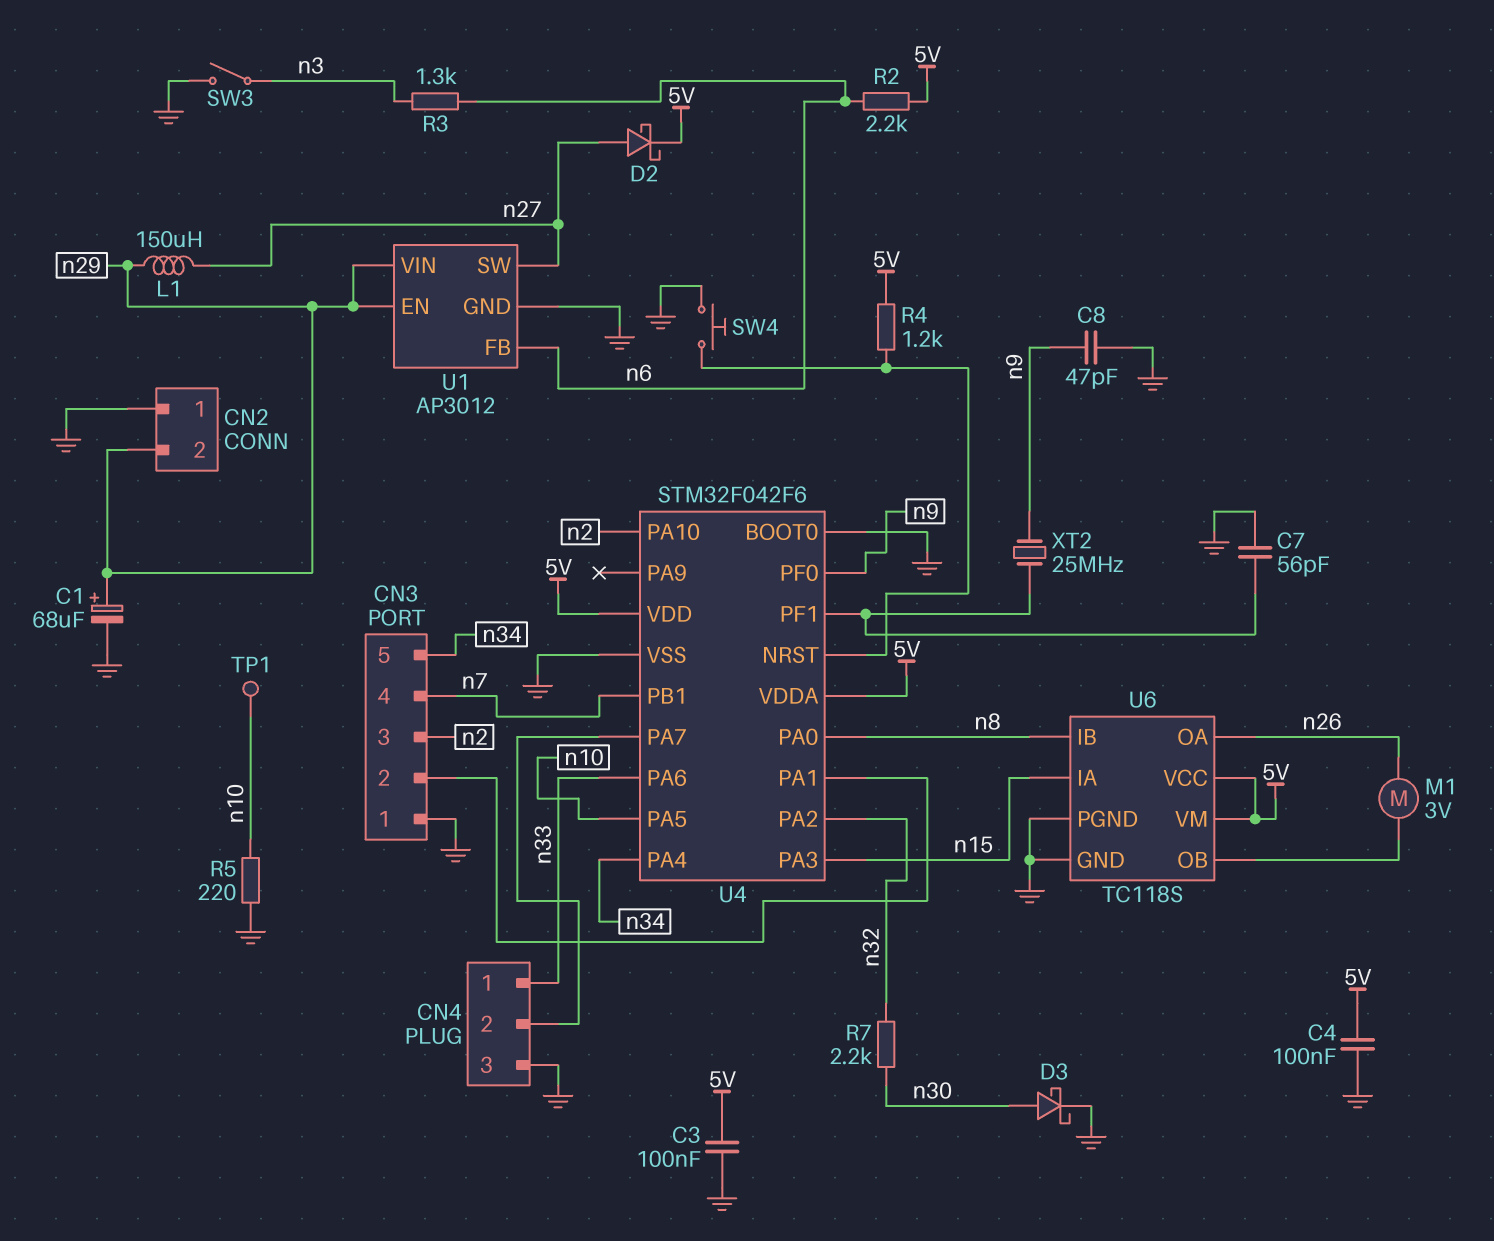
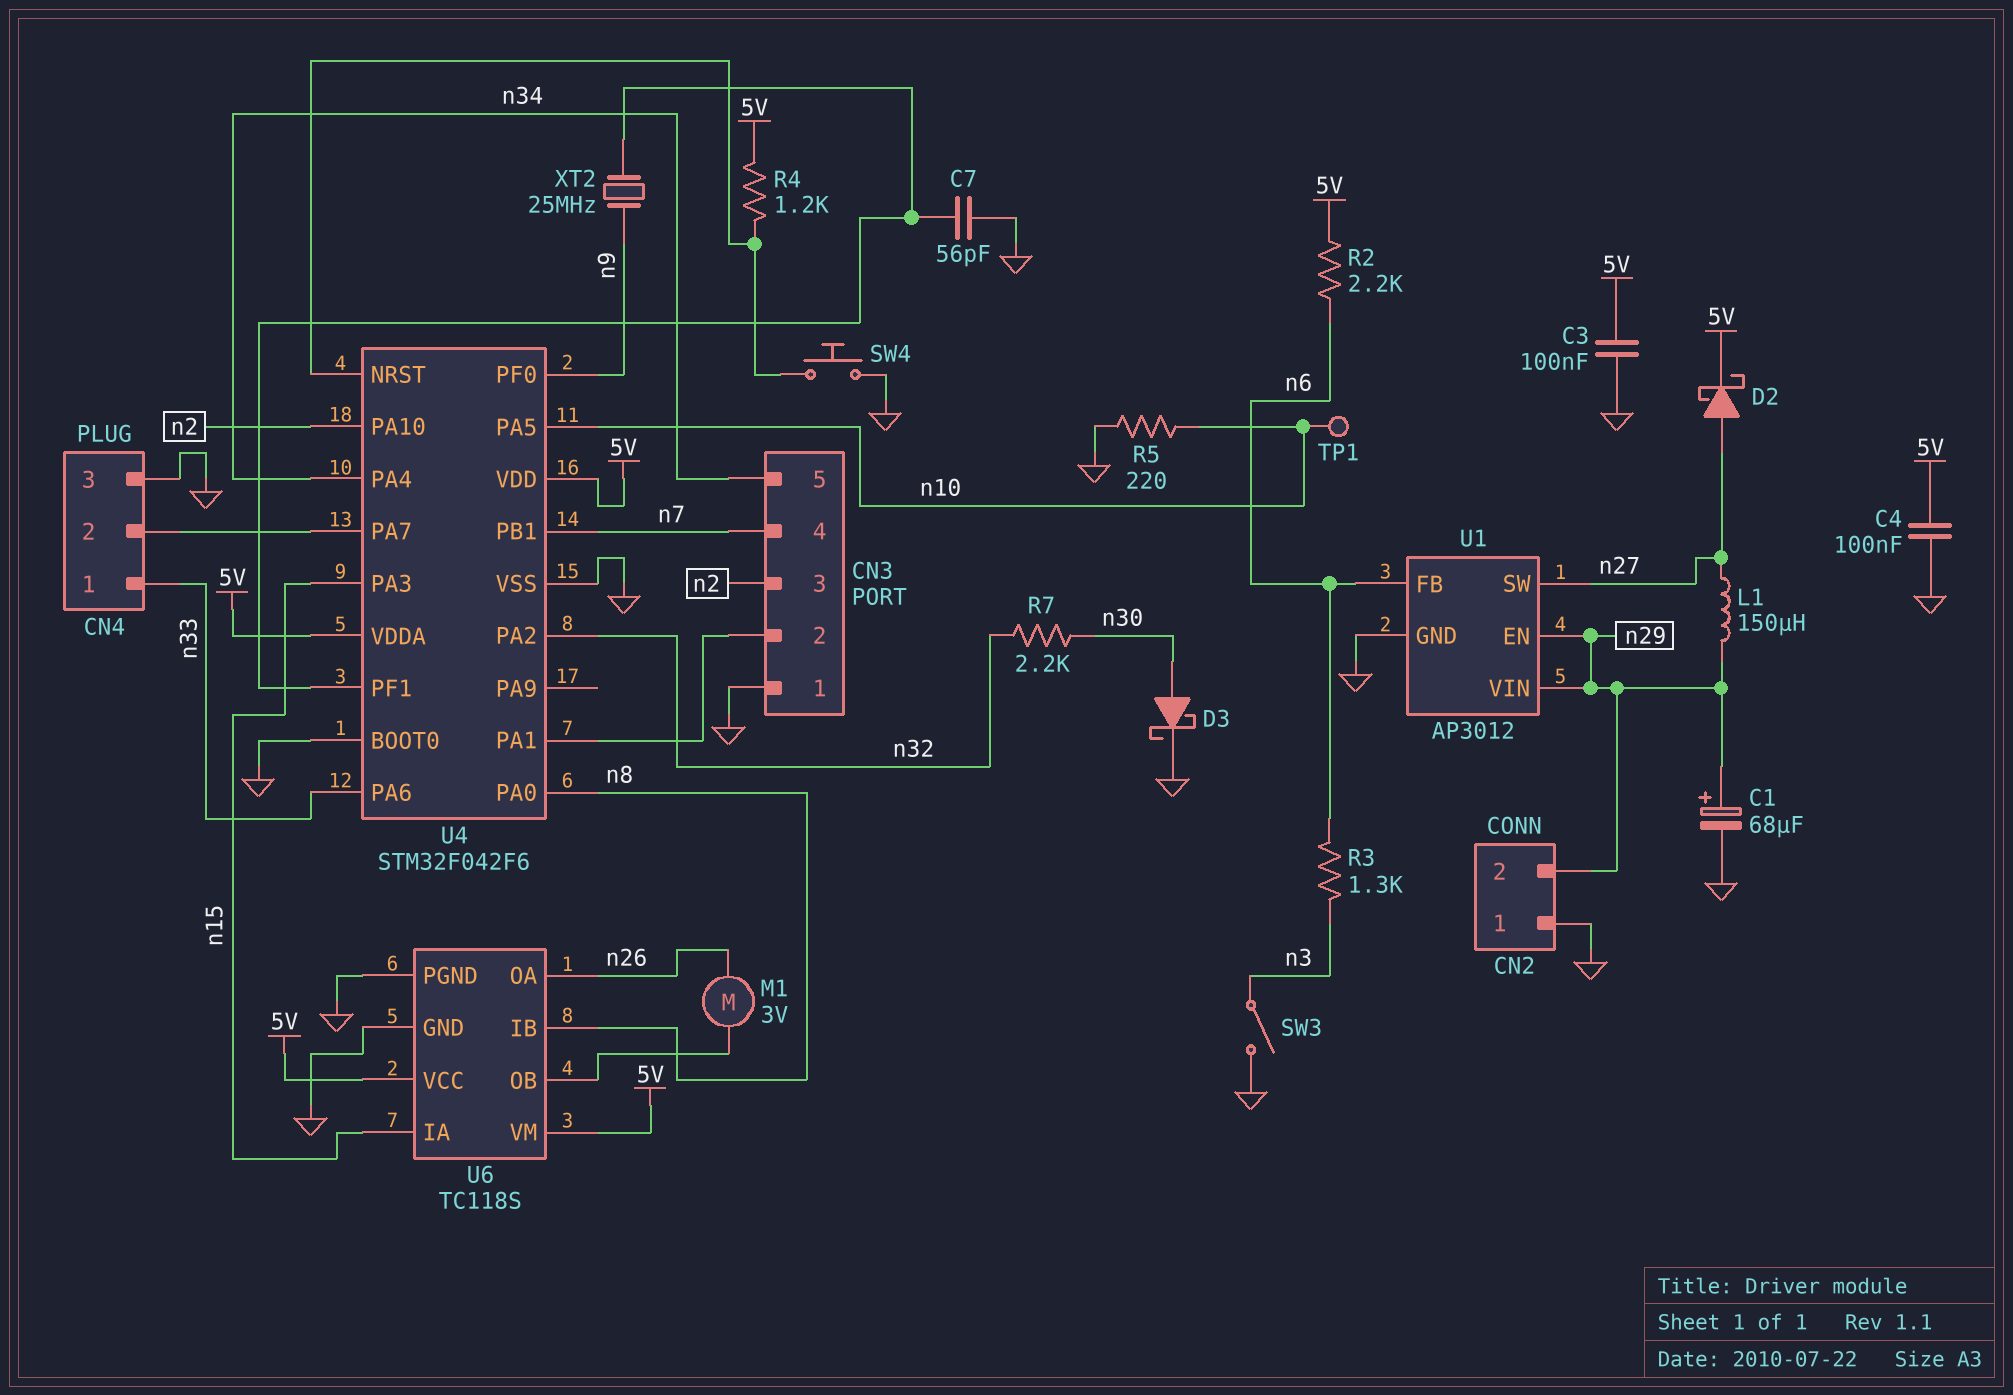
C8: 47pF (GND, n9) -> none

